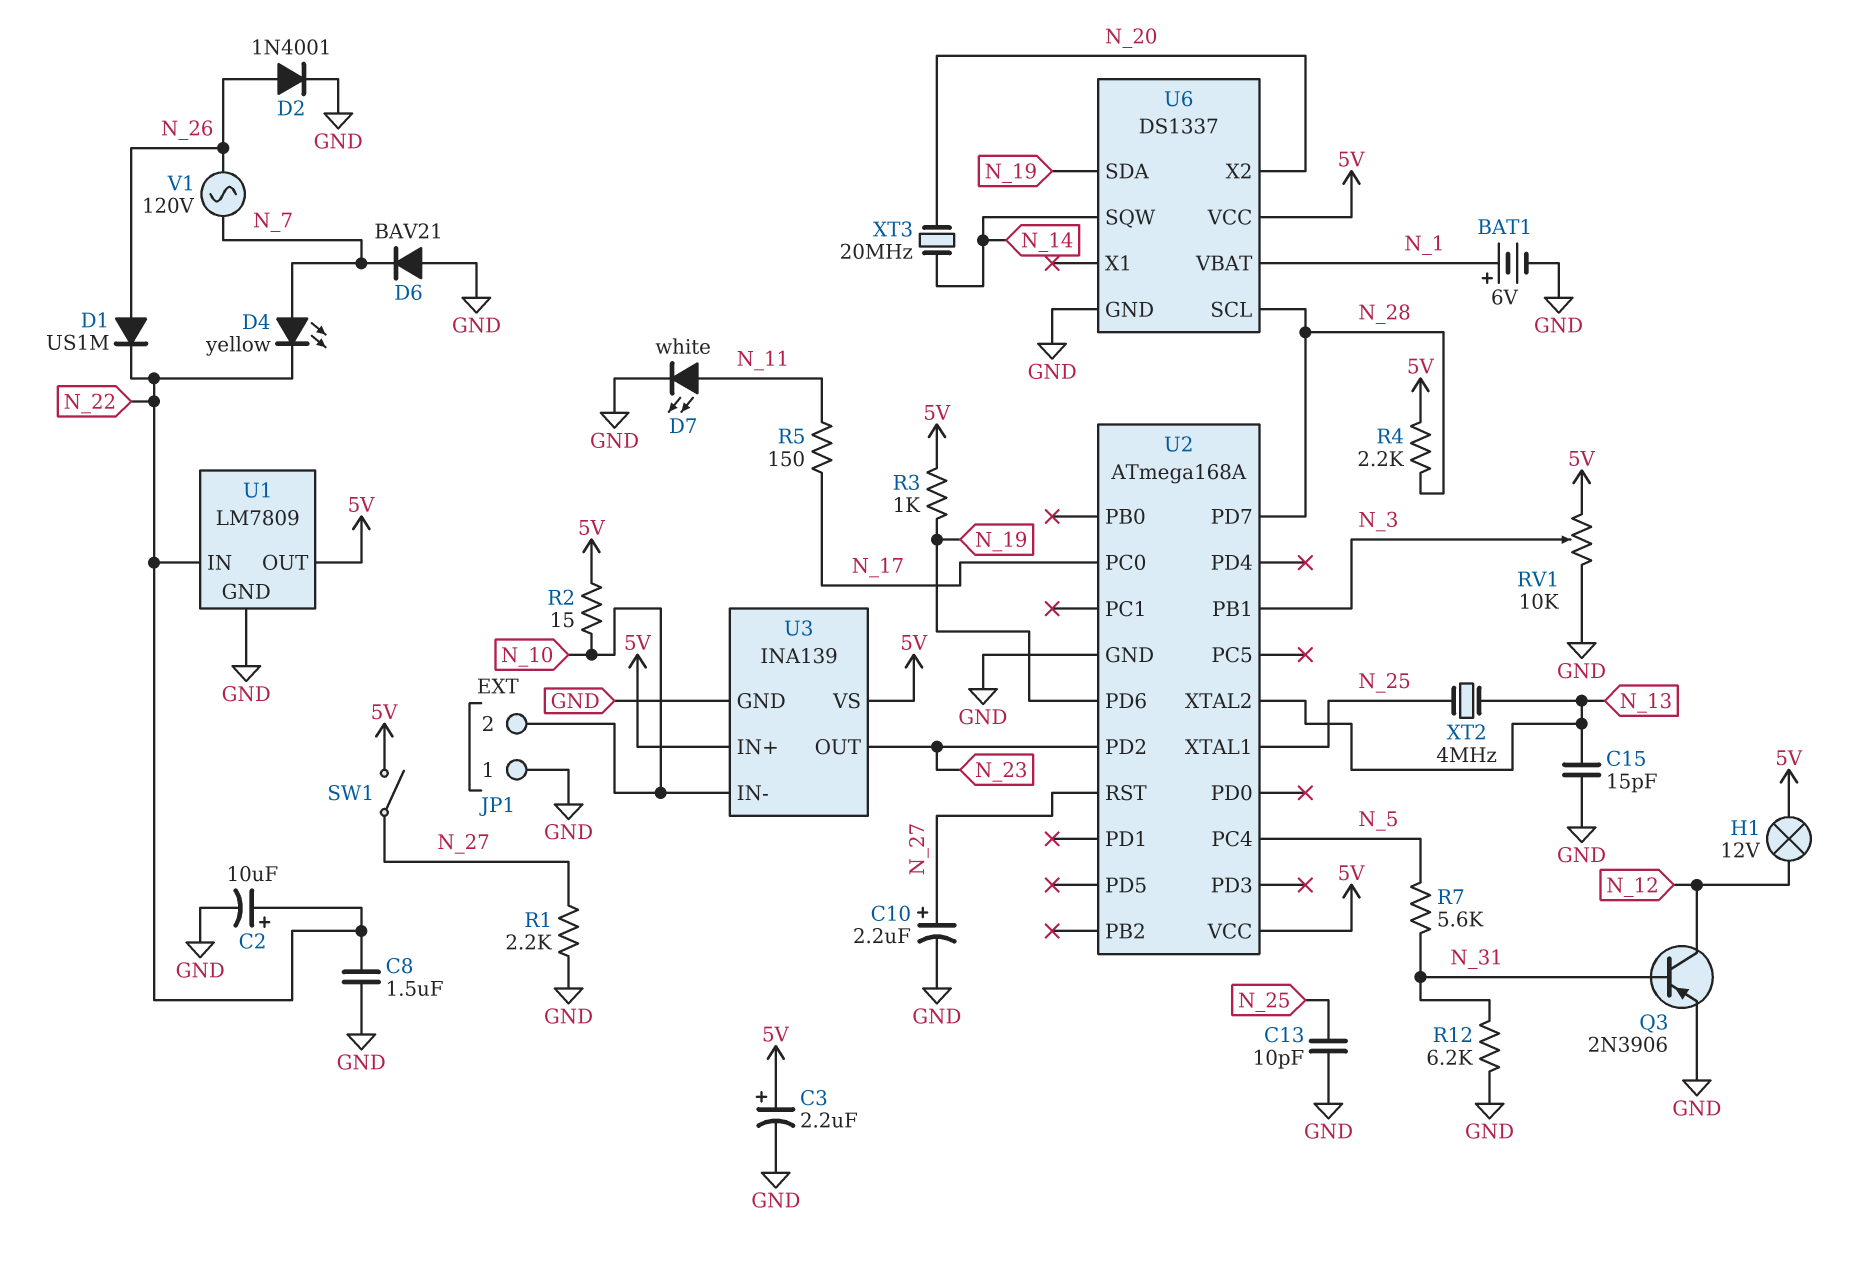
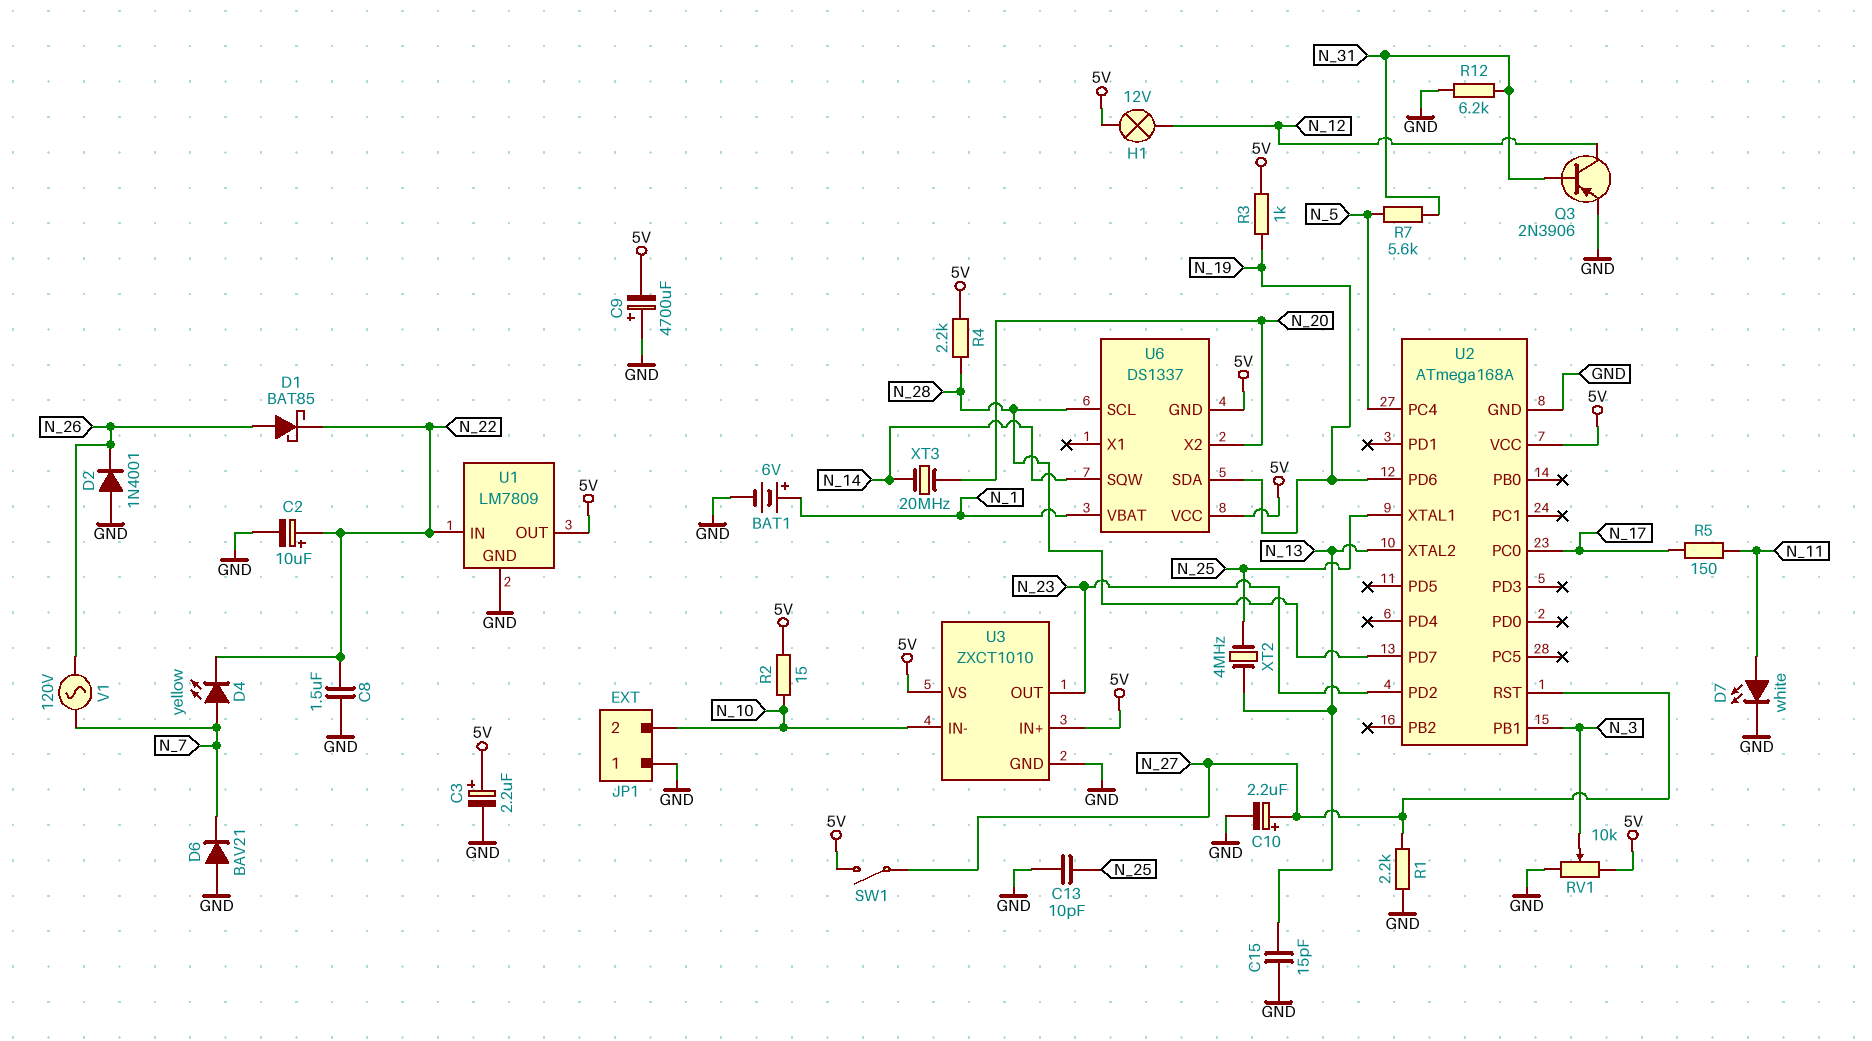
C9: none -> 4700uF (plus GND, minus 5V)
D1: diode US1M (A N_26, K N_22) -> schottky BAT85 (A N_26, K N_22)
D2: diode 1N4001 (A N_26, K GND) -> diode 1N4001 (A GND, K N_26)
U3: INA139 -> ZXCT1010
U6 pin GND: GND -> 5V

